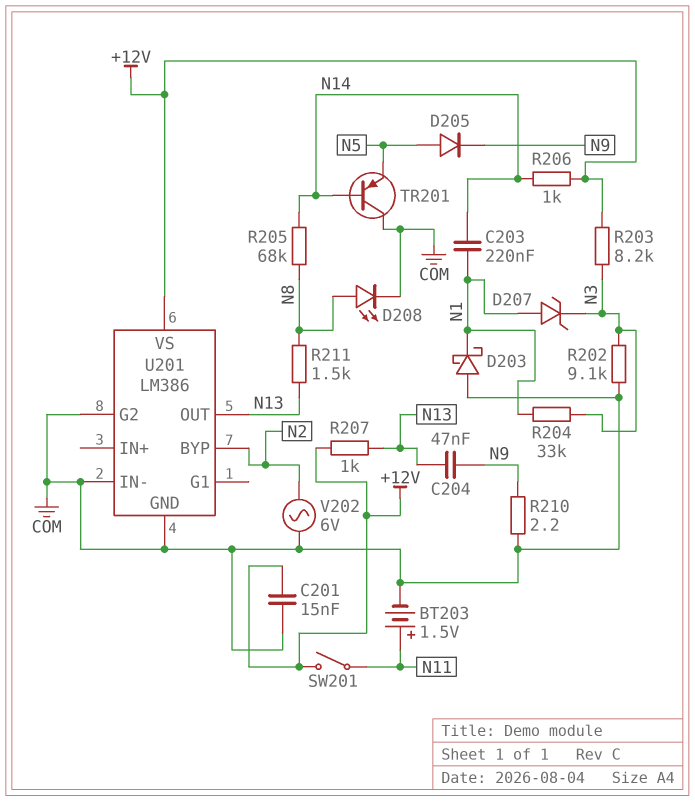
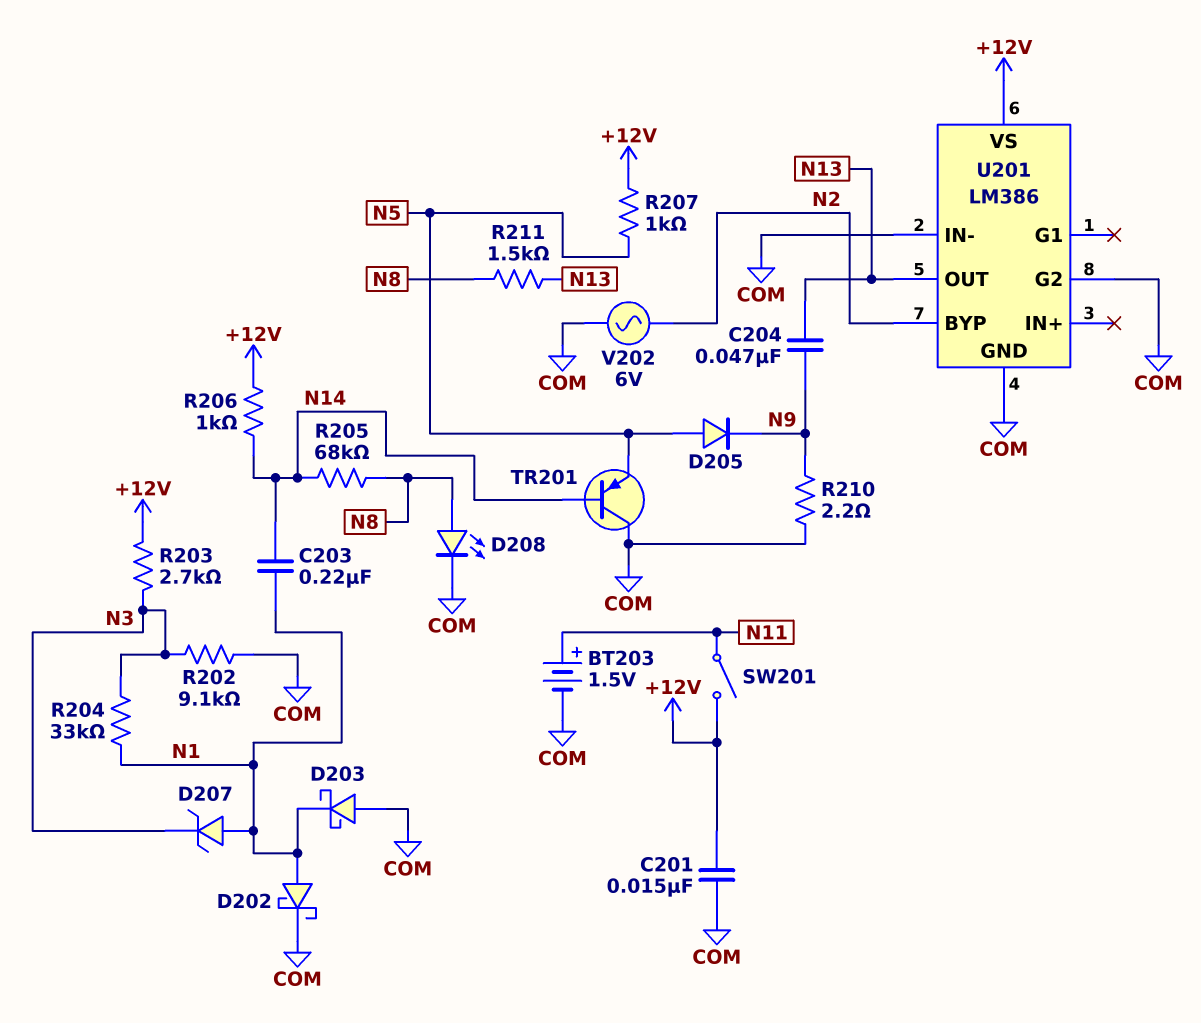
D202: none -> schottky (A N1, K COM)
R203: 8.2k (+12V, N3) -> 2.7k (+12V, N3)
R207: 1k (+12V, N13) -> 1k (+12V, N5)

